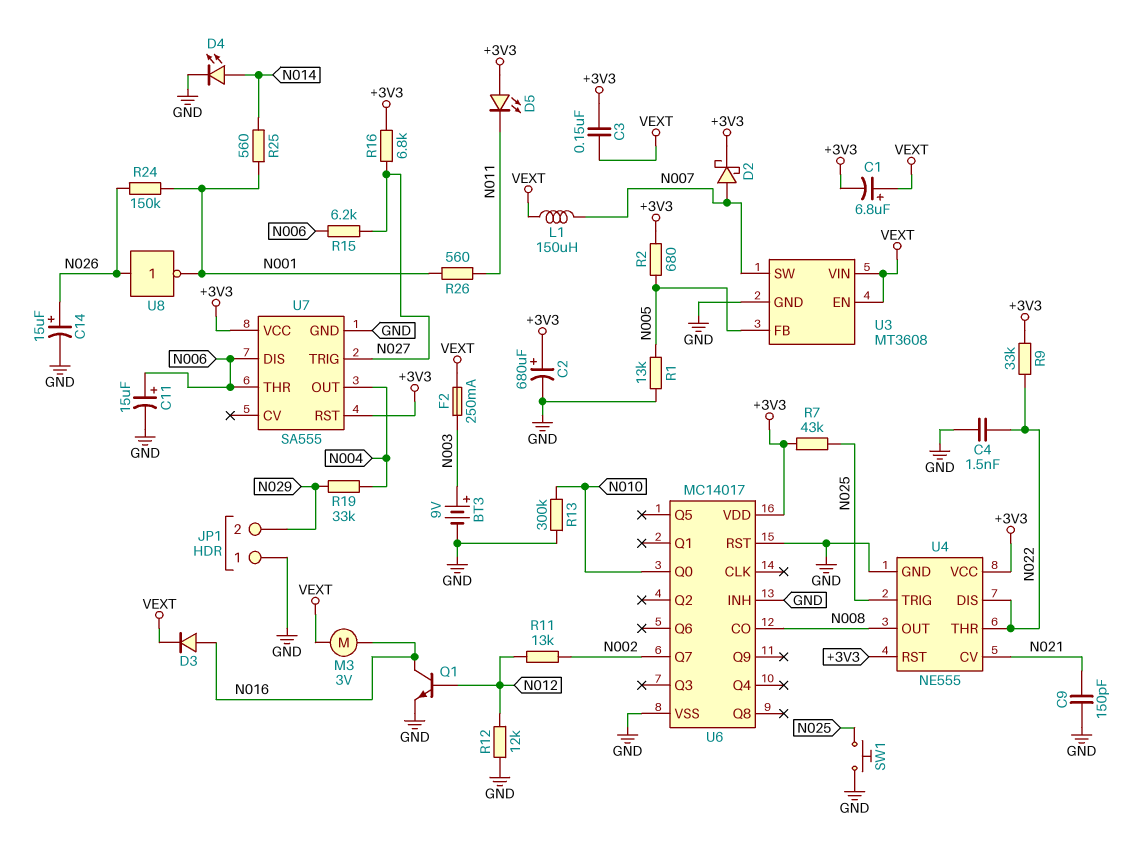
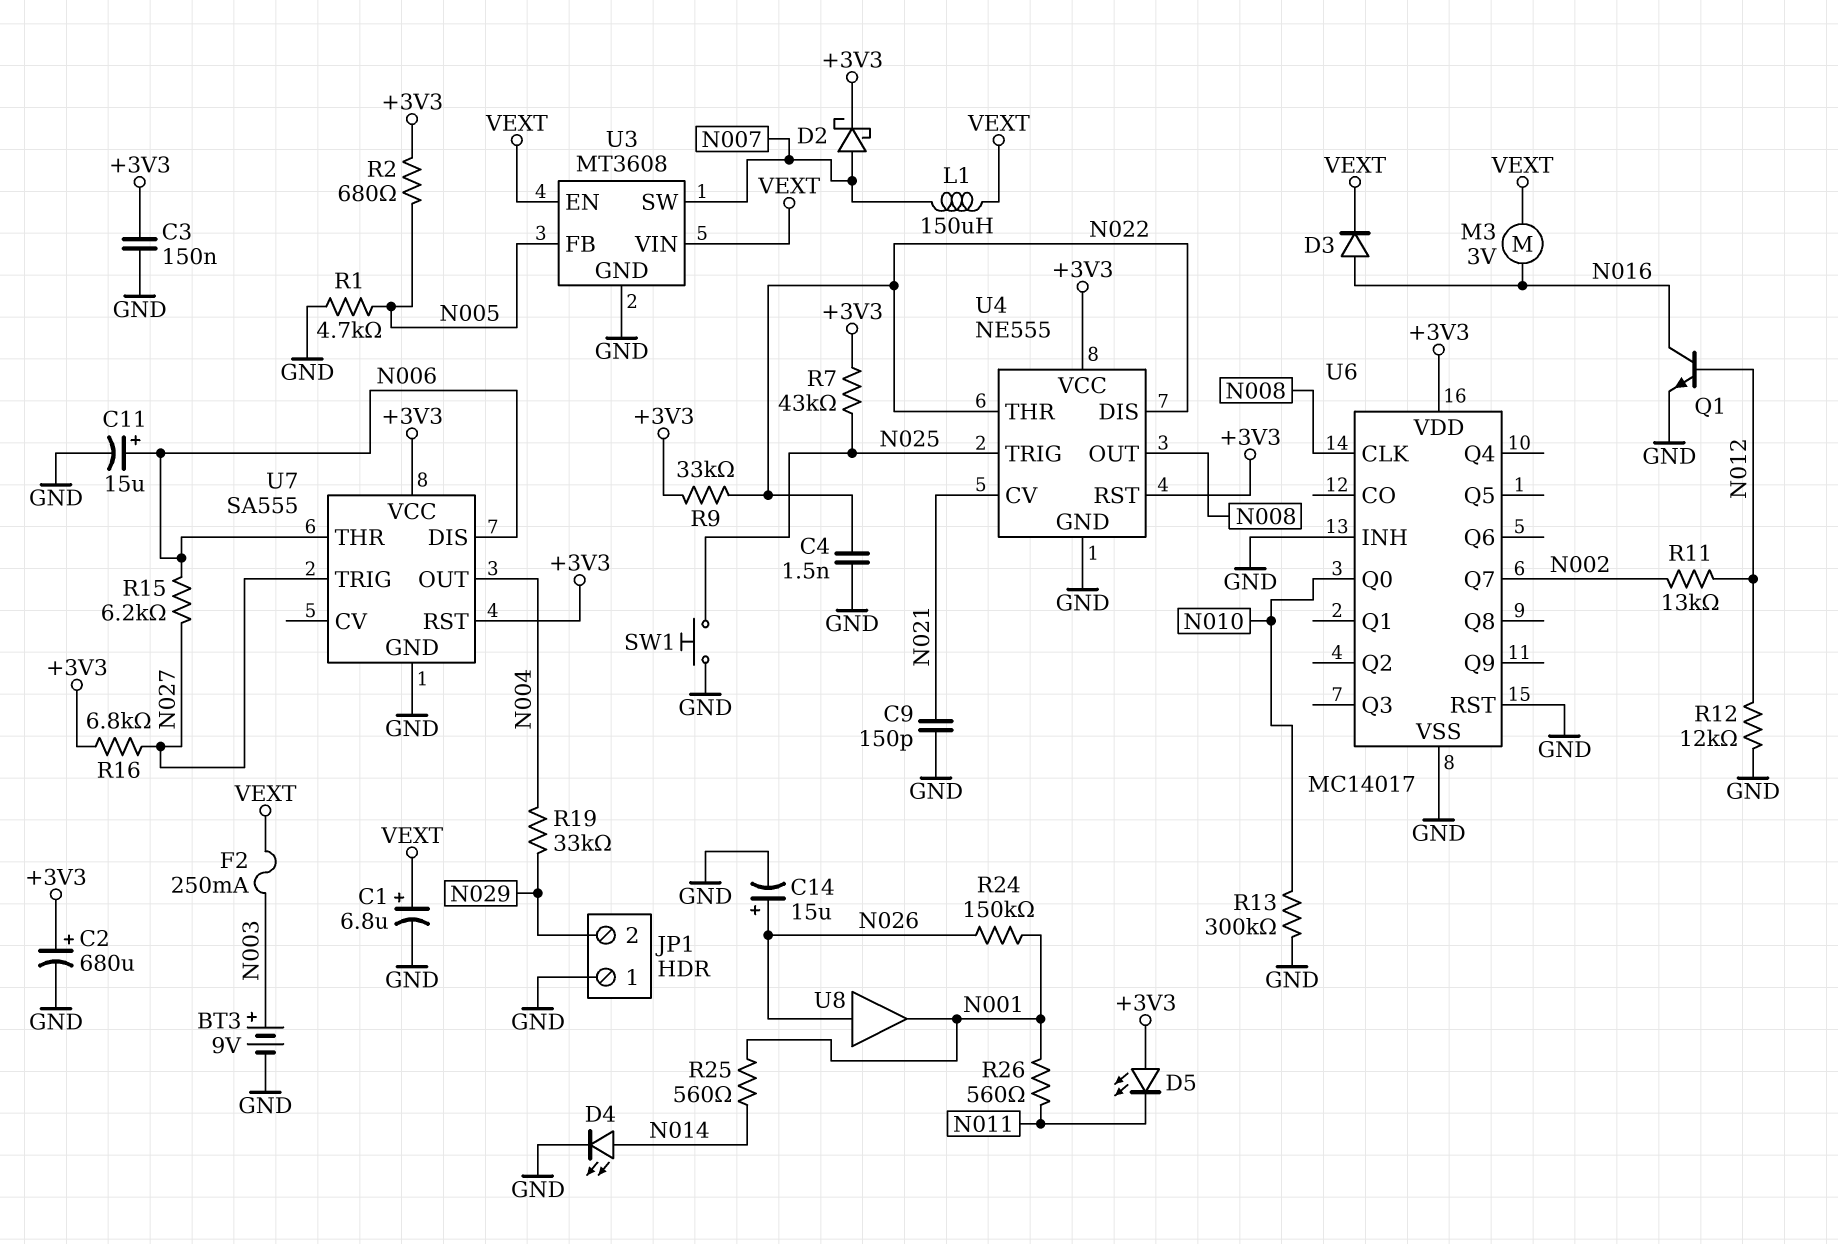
C1: 6.8uF (plus VEXT, minus +3V3) -> 6.8uF (plus VEXT, minus GND)
C3: 150nF (+3V3, VEXT) -> 150nF (+3V3, GND)
R1: 13k (GND, N005) -> 4.7k (GND, N005)
U6 pin CLK: none -> N008
U6 pin CO: N008 -> none
U8: NOT (in N026, out N001) -> buffer (in N026, out N001)

